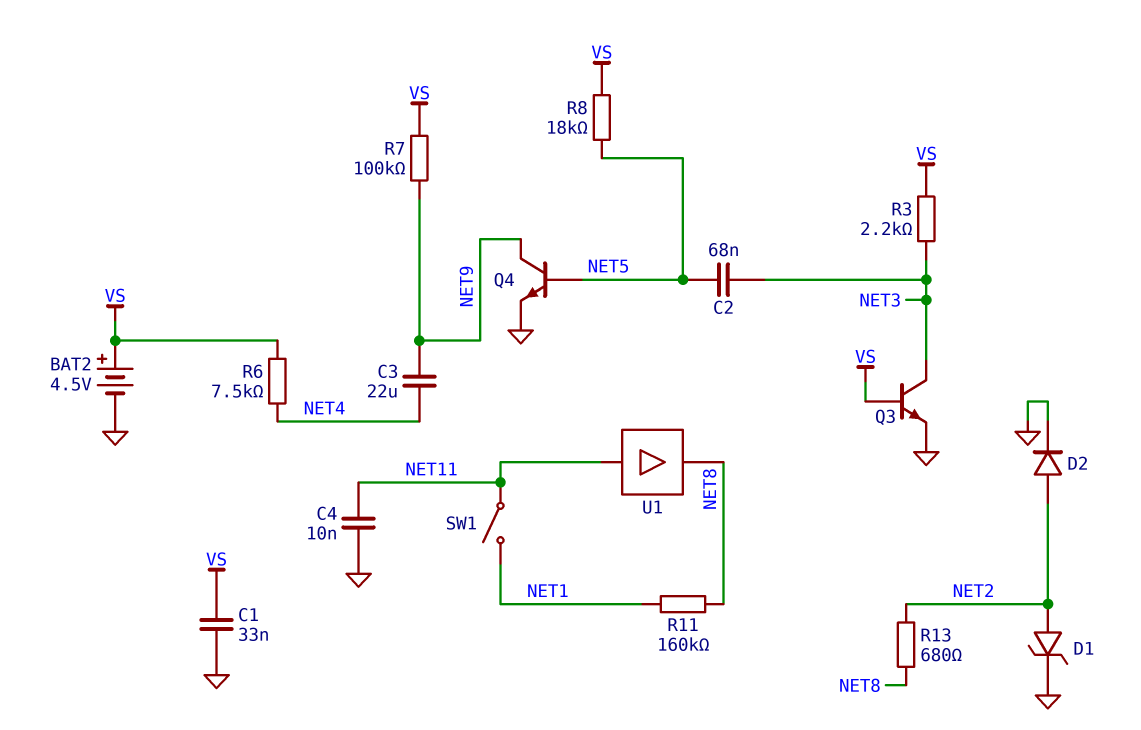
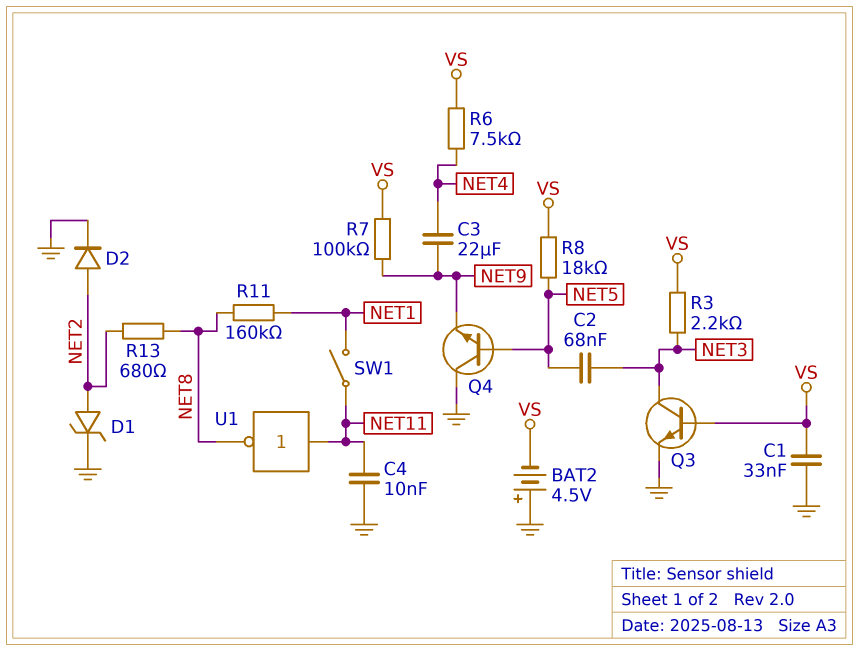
BAT2: 4.5V (plus VS, minus GND) -> 4.5V (plus GND, minus VS)
Q4: NPN (B NET5, C NET9, E GND) -> NPN (B NET5, C GND, E NET9)
U1: buffer (in NET11, out NET8) -> NOT (in NET11, out NET8)

